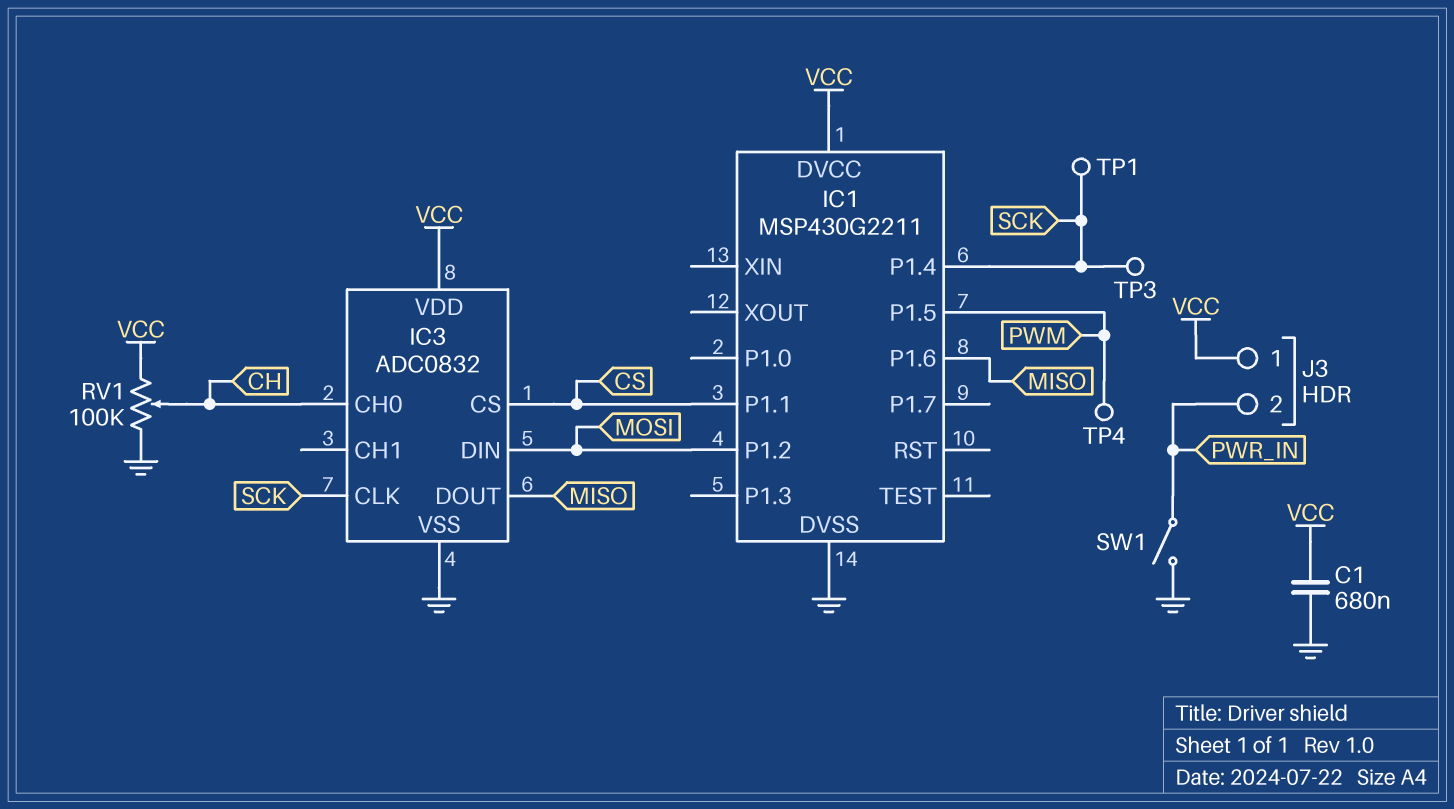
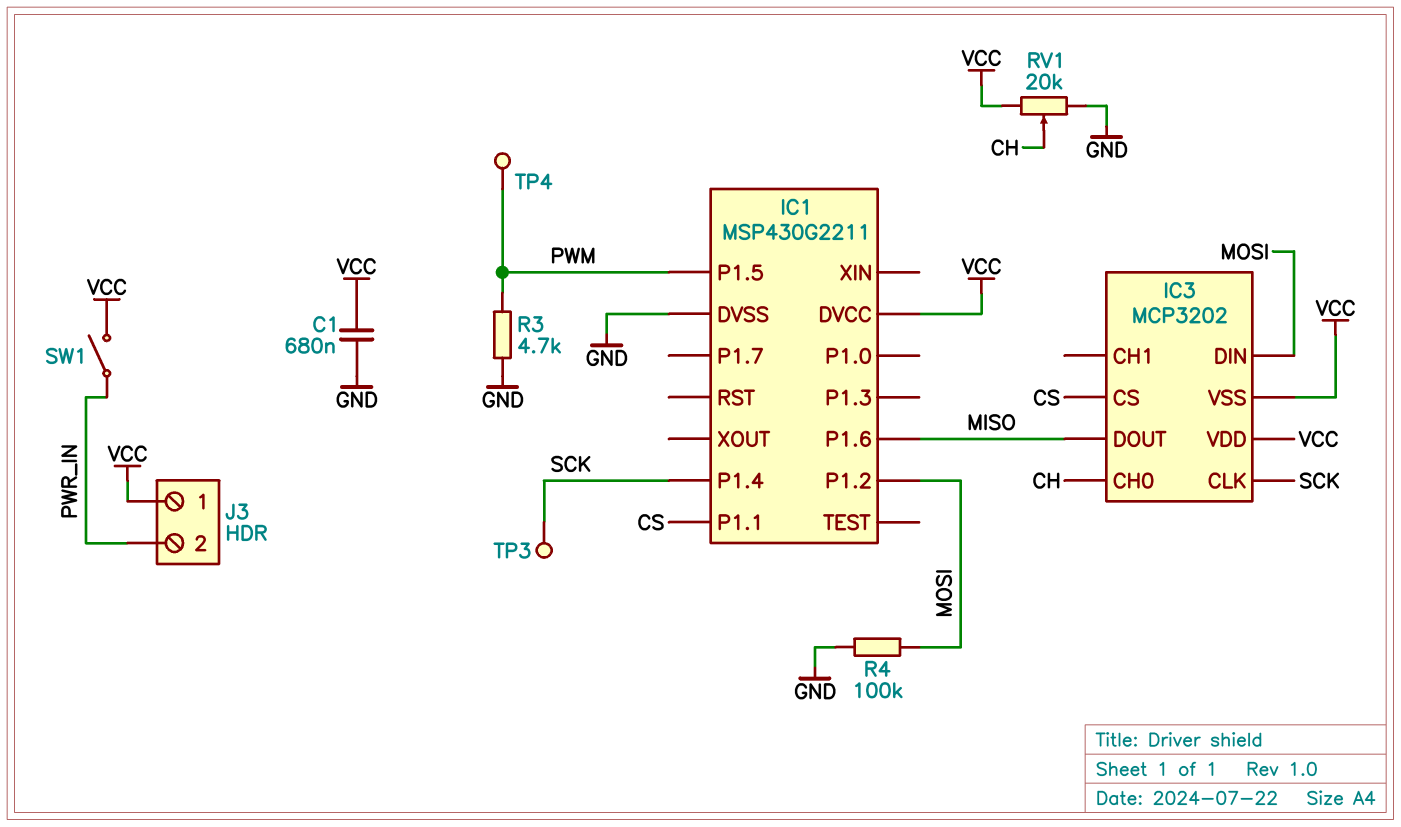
IC3: ADC0832 -> MCP3202
IC3 pin VSS: GND -> VCC
R3: none -> 4.7k (GND, PWM)
R4: none -> 100k (GND, MOSI)
RV1: 100k (GND, VCC, wiper CH) -> 20k (GND, VCC, wiper CH)
SW1: switch (GND, PWR_IN) -> switch (PWR_IN, VCC)
TP1: test point (SCK) -> none

